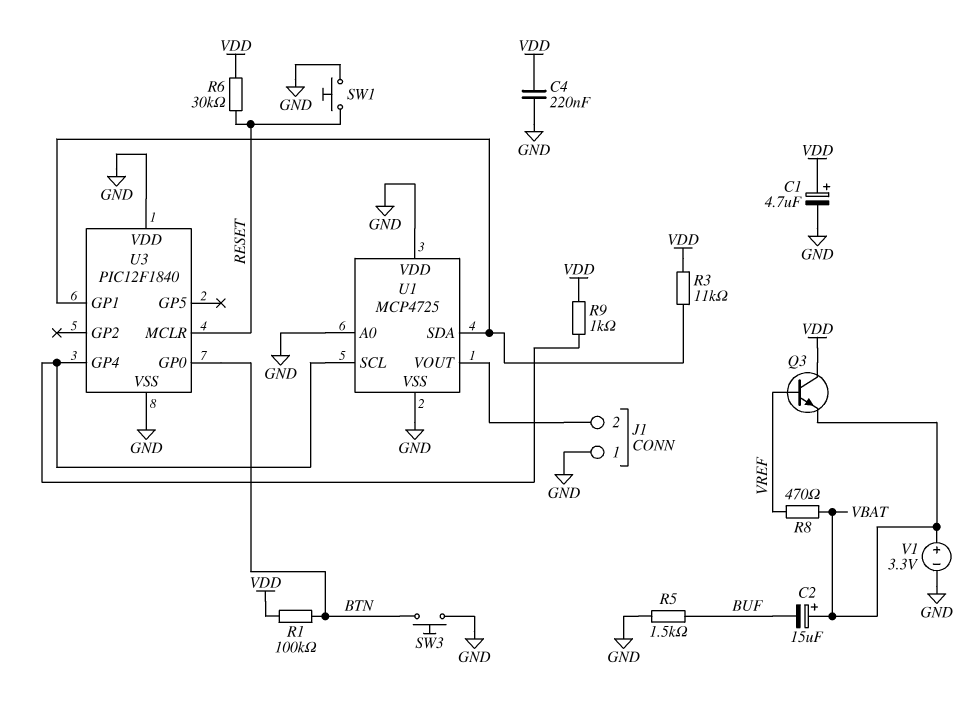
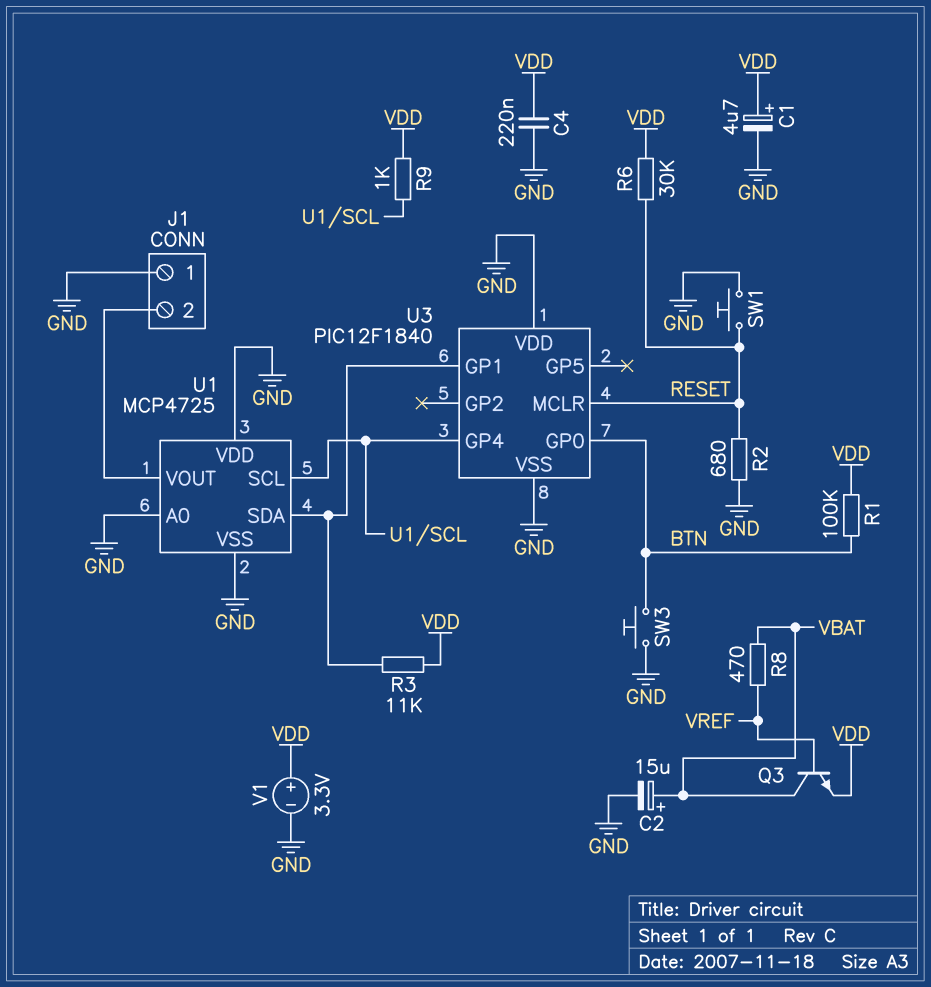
C2: 15uF (plus VBAT, minus BUF) -> 15uF (plus VBAT, minus GND)
Q3: NPN (B VREF, C VDD, E VBAT) -> NPN (B VREF, C VBAT, E VDD)
R2: none -> 680 (GND, RESET)
R5: 1.5k (BUF, GND) -> none
V1: 3.3V (plus VBAT, minus GND) -> 3.3V (plus VDD, minus GND)

